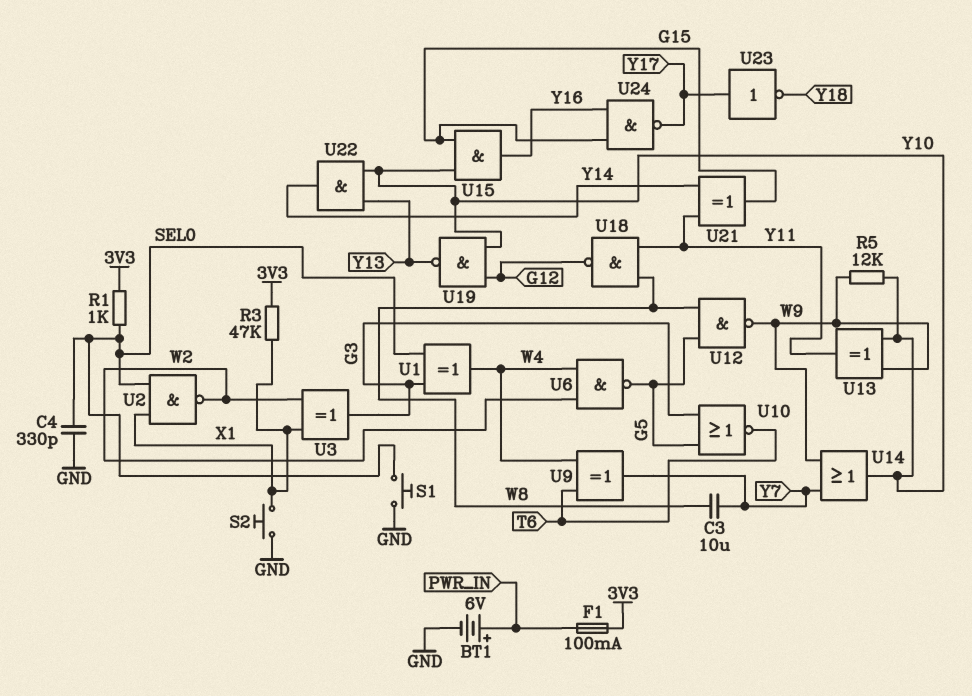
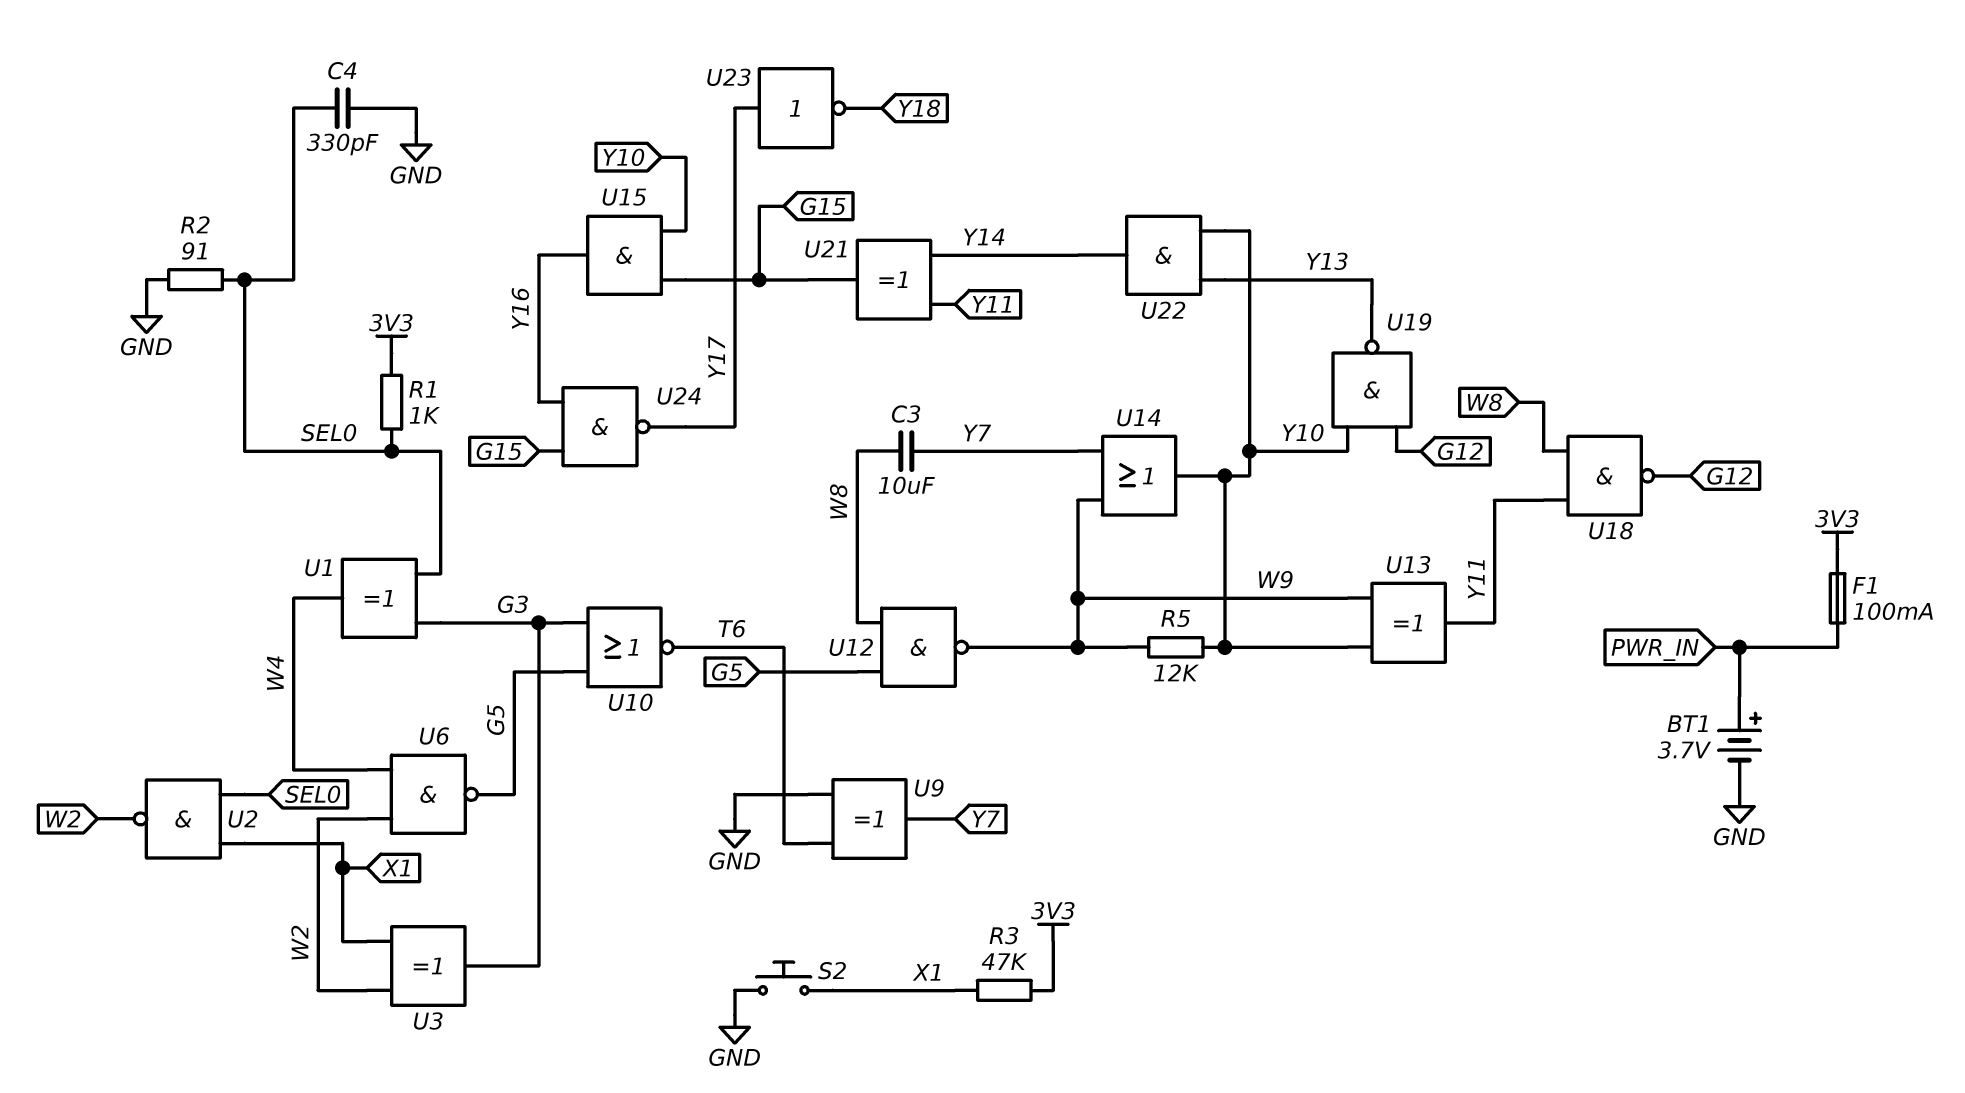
BT1: 6V (plus PWR_IN, minus GND) -> 3.7V (plus PWR_IN, minus GND)
R2: none -> 91 (GND, SEL0)
S1: button (GND, SEL0) -> none
U9: XOR (in T6, in W4, out Y7) -> XOR (in GND, in T6, out Y7)

